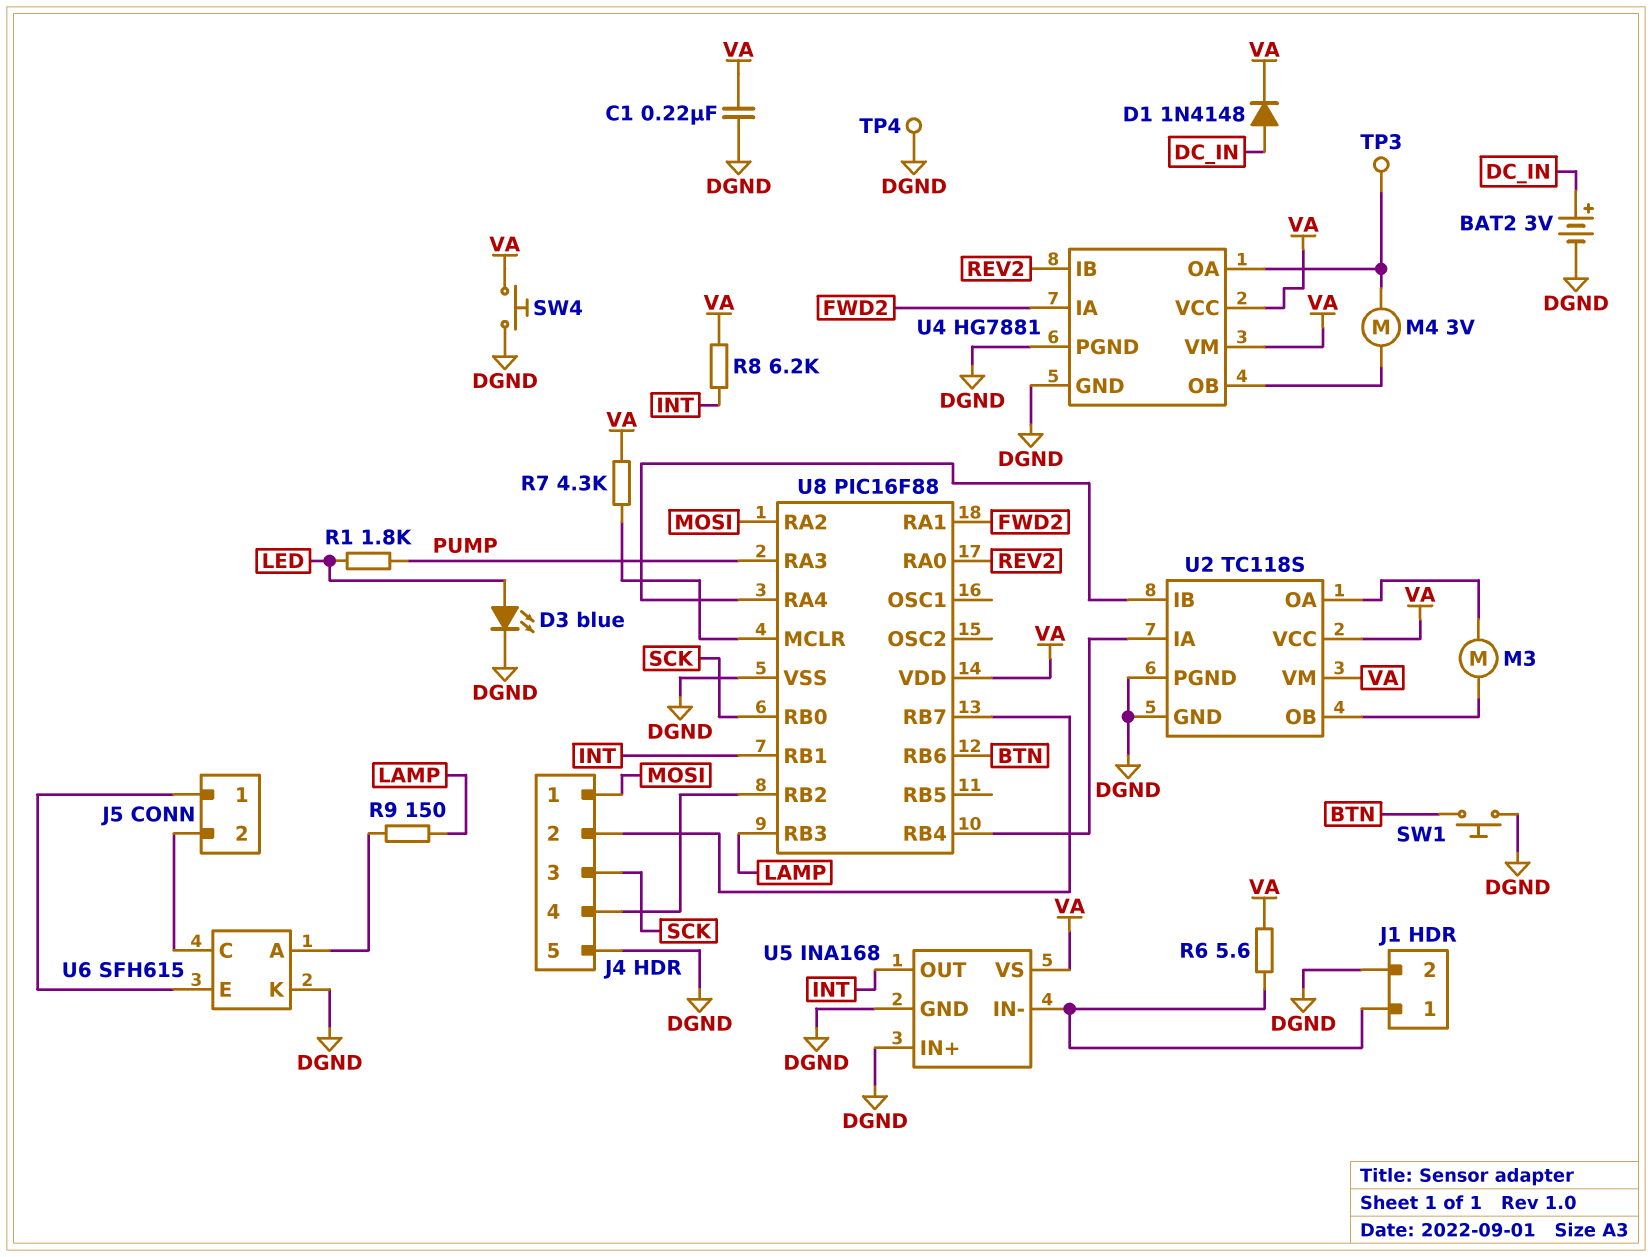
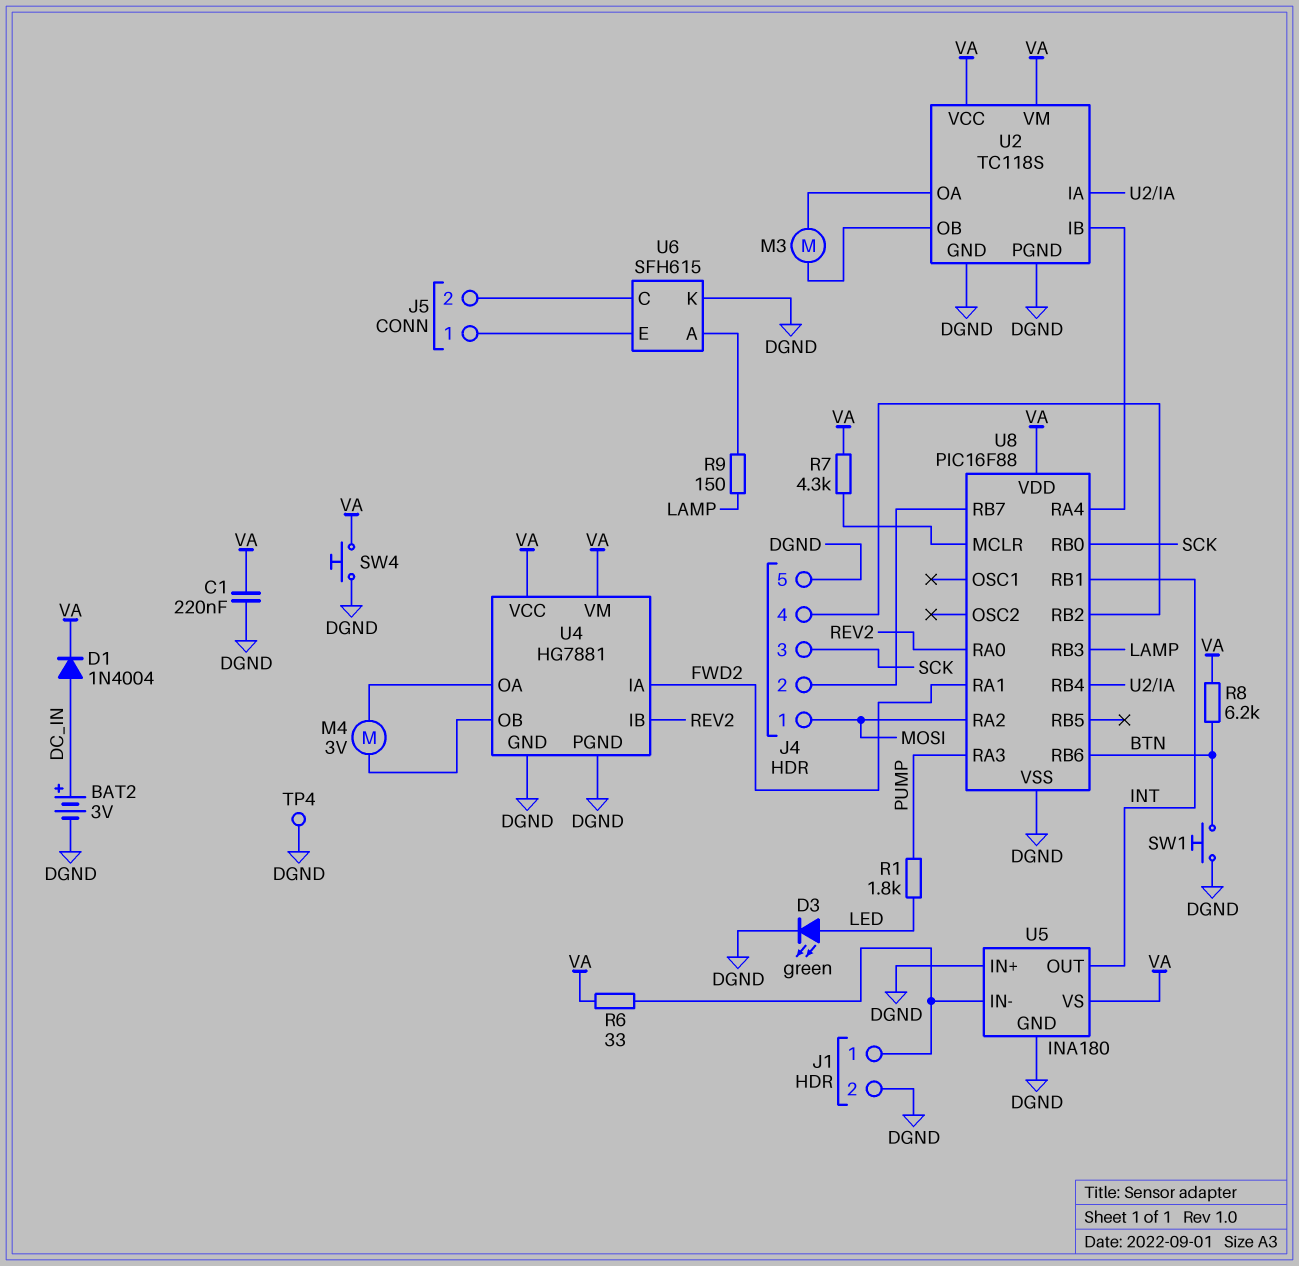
D1: diode 1N4148 (A DC_IN, K VA) -> diode 1N4004 (A DC_IN, K VA)
D3: LED blue (A LED, K DGND) -> LED green (A LED, K DGND)
R6: 5.6 (J1/1, VA) -> 33 (J1/1, VA)
R8: 6.2k (INT, VA) -> 6.2k (BTN, VA)
TP3: test point (U4/OA) -> none
U5: INA168 -> INA180

